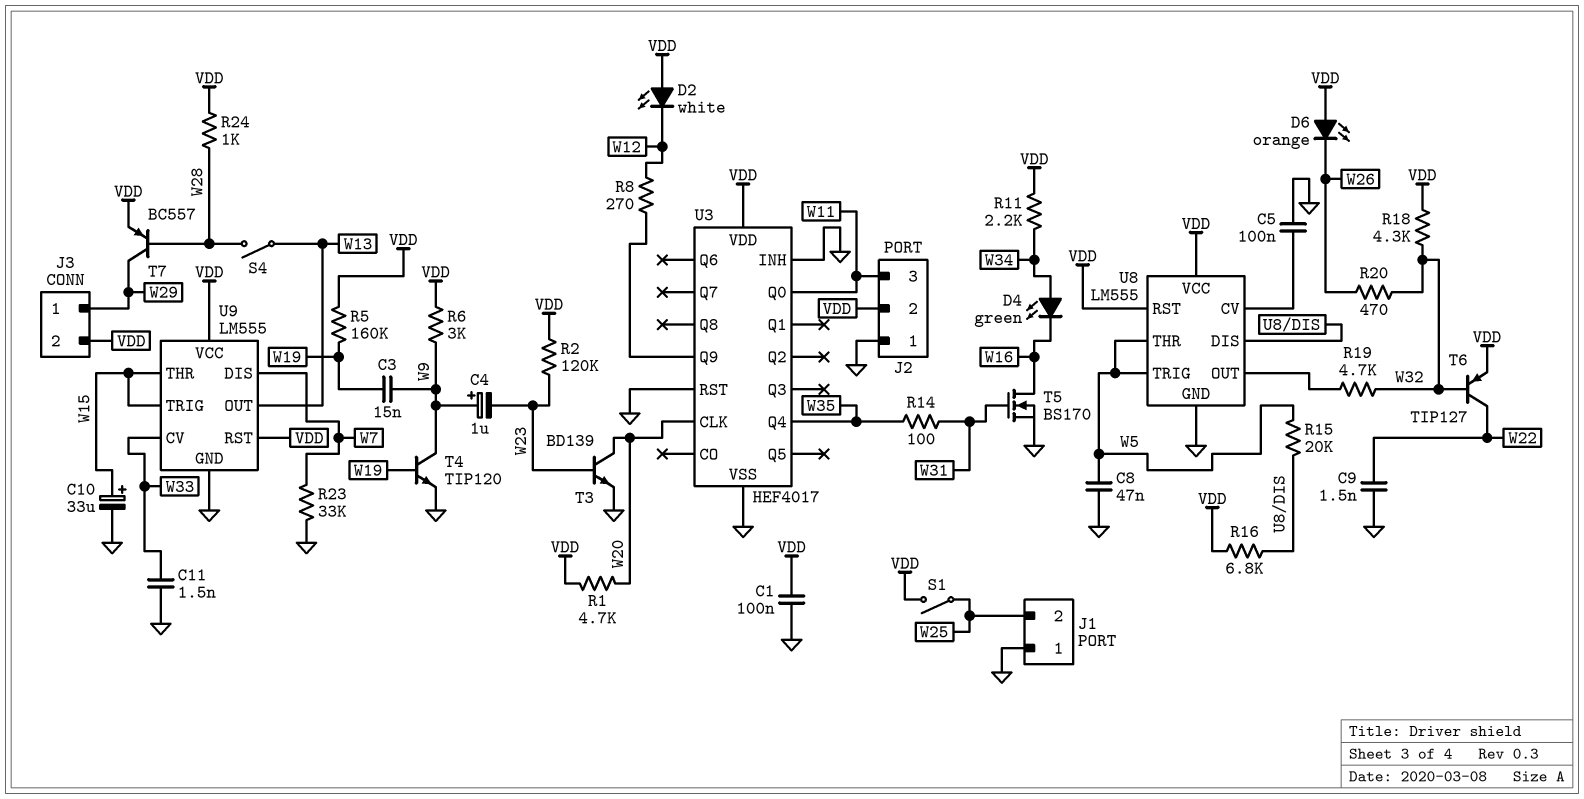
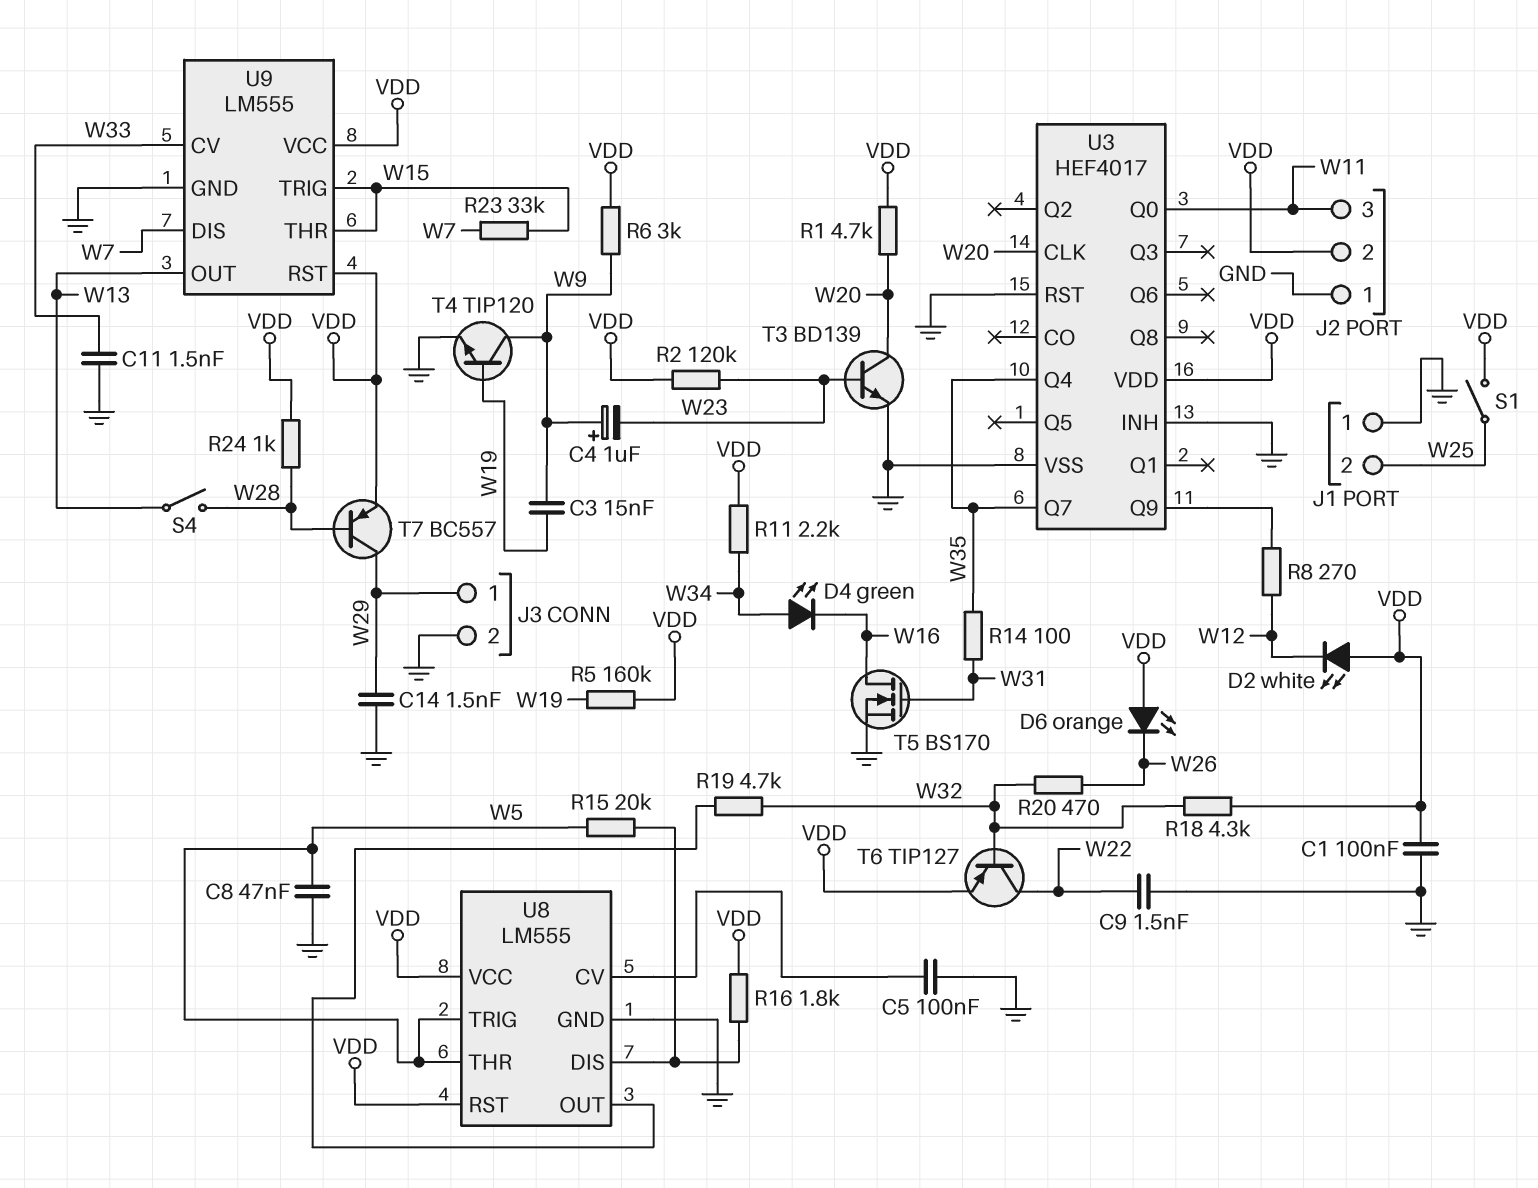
C10: 33uF (plus W15, minus GND) -> none
C14: none -> 1.5nF (GND, W29)
J3 pin 2: VDD -> GND
R16: 6.8k (U8/DIS, VDD) -> 1.8k (U8/DIS, VDD)
R23: 33k (GND, W7) -> 33k (W7, W15)
U3 pin Q7: none -> W35

